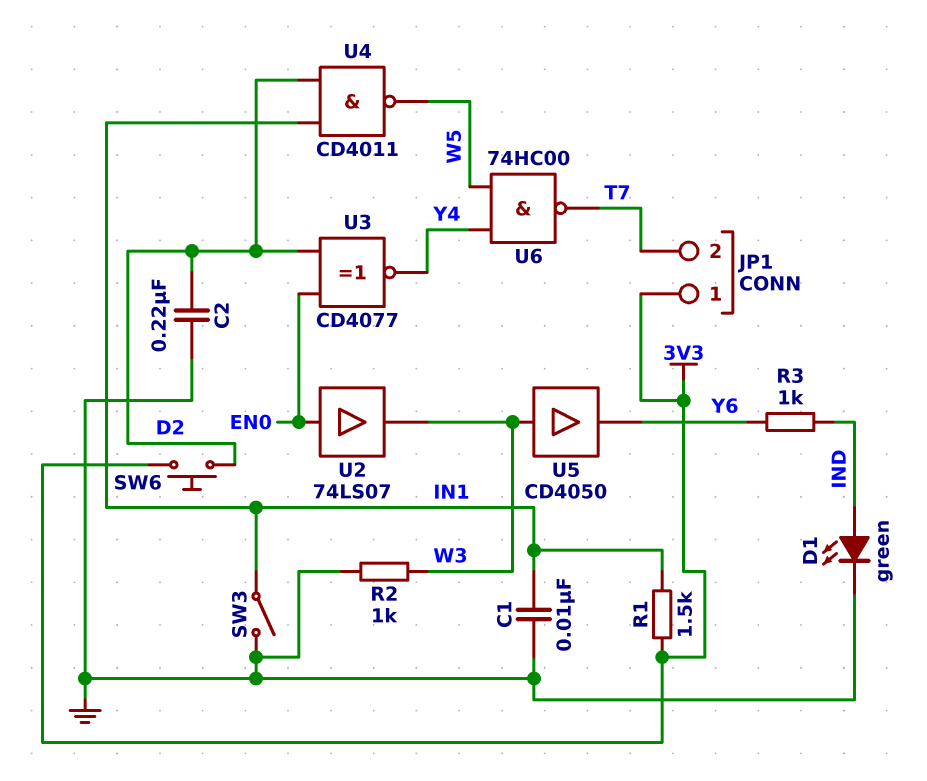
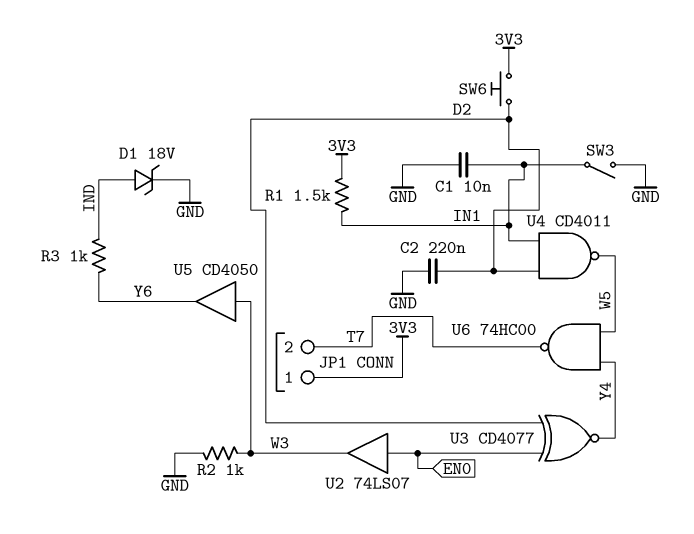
D1: LED green (A IND, K GND) -> zener 18V (A IND, K GND)

